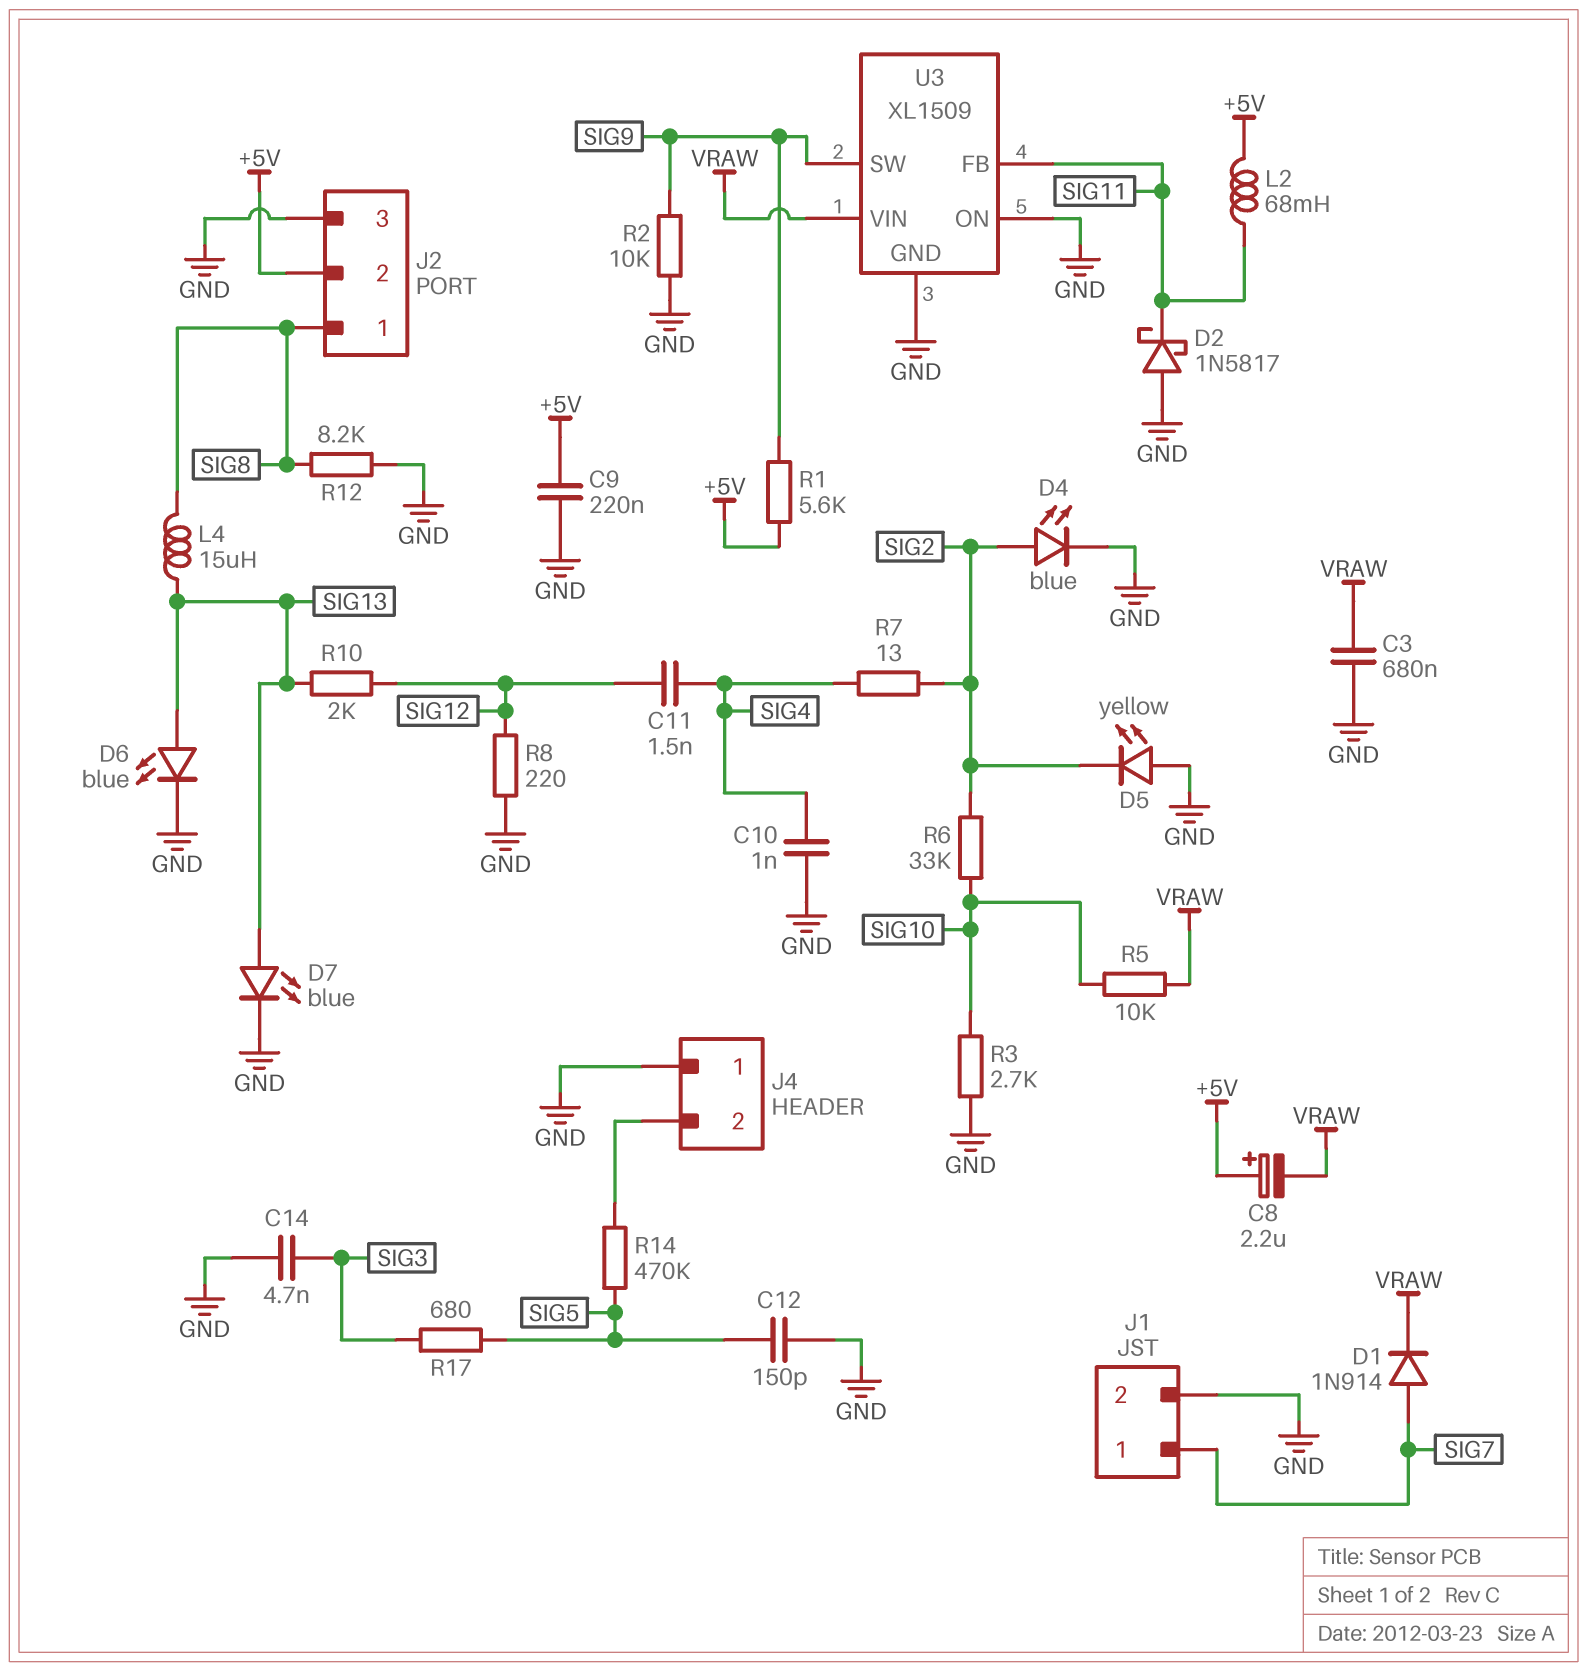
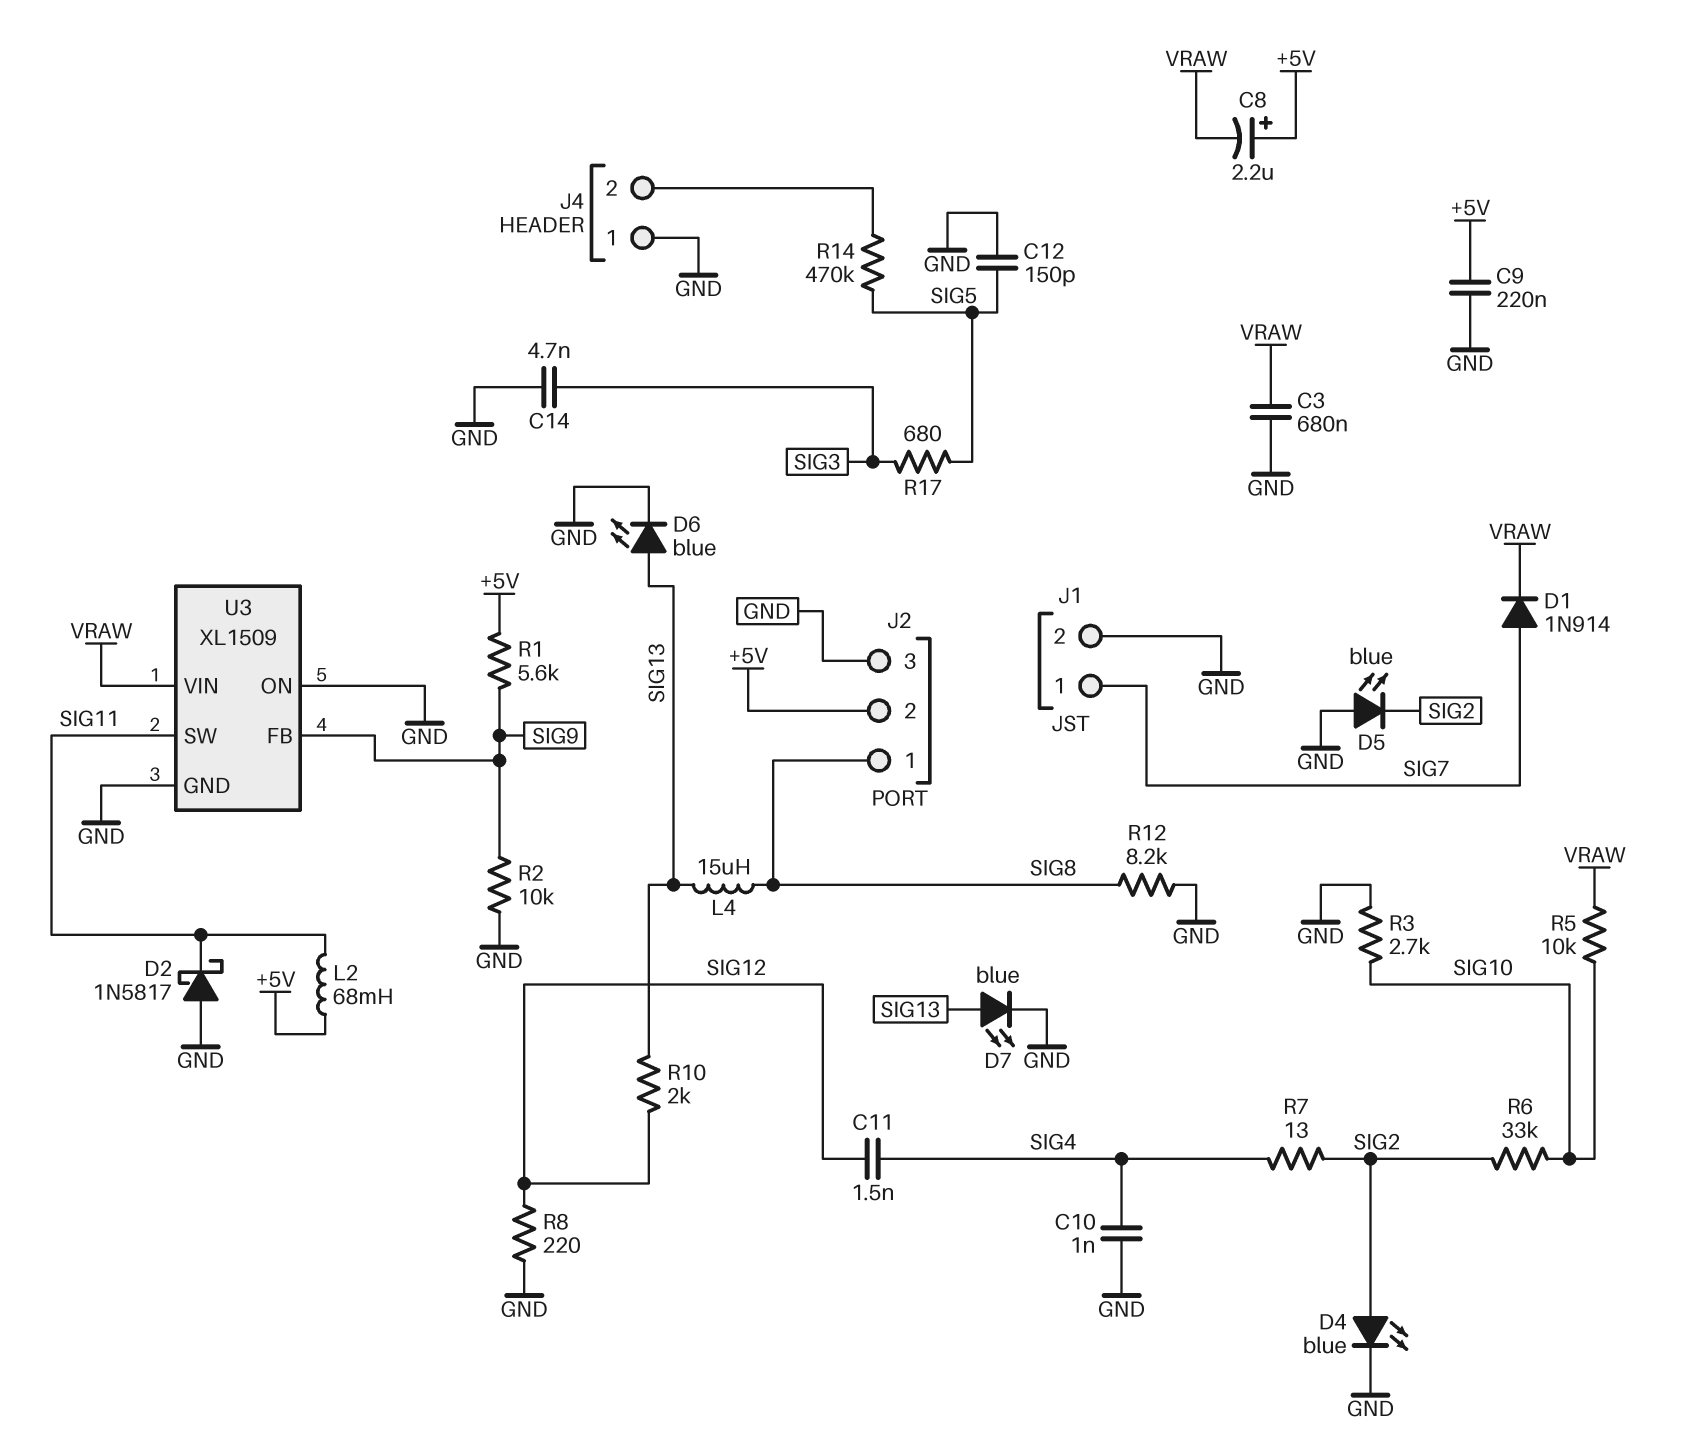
D5: LED yellow (A GND, K SIG2) -> LED blue (A GND, K SIG2)
U3 pin FB: SIG11 -> SIG9
U3 pin SW: SIG9 -> SIG11

